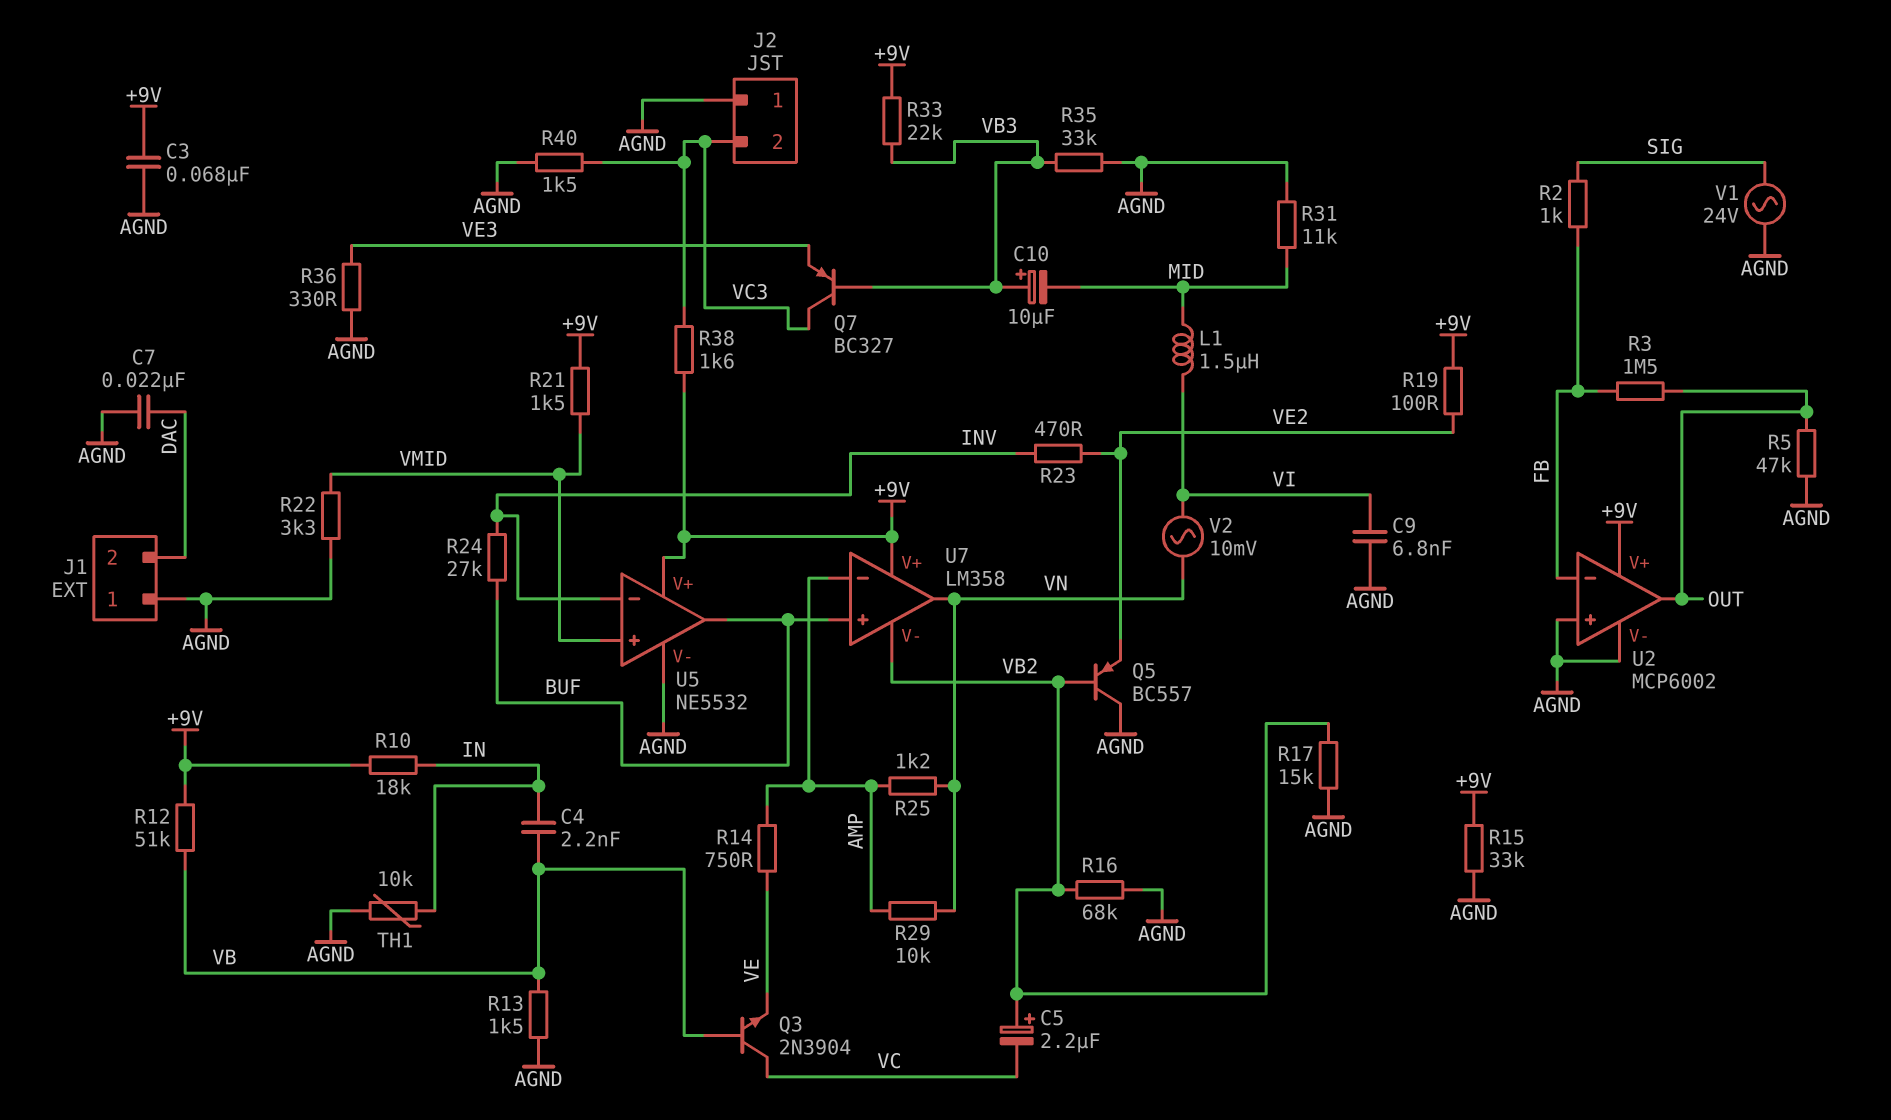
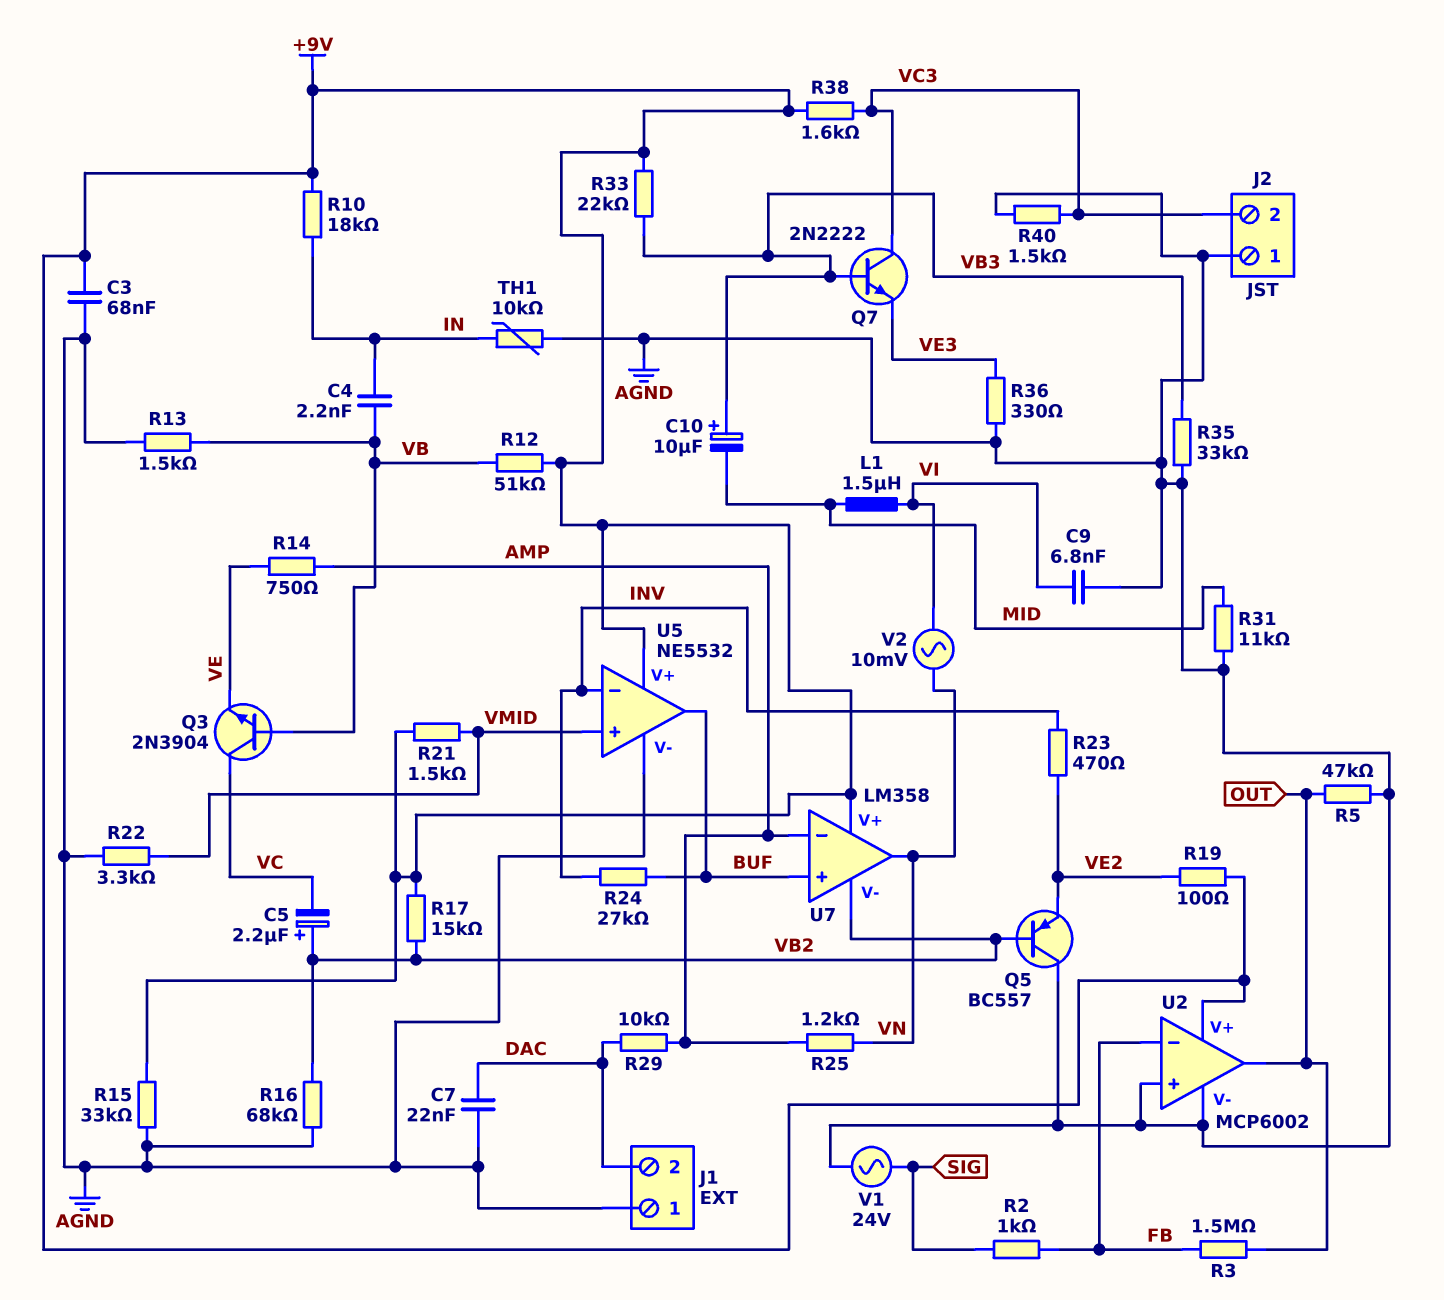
Q7: PNP BC327 (B VB3, C VC3, E VE3) -> NPN 2N2222 (B VB3, C VC3, E VE3)
R17: 15k (AGND, VB2) -> 15k (+9V, VB2)
R29: 10k (AMP, VN) -> 10k (AMP, DAC)

